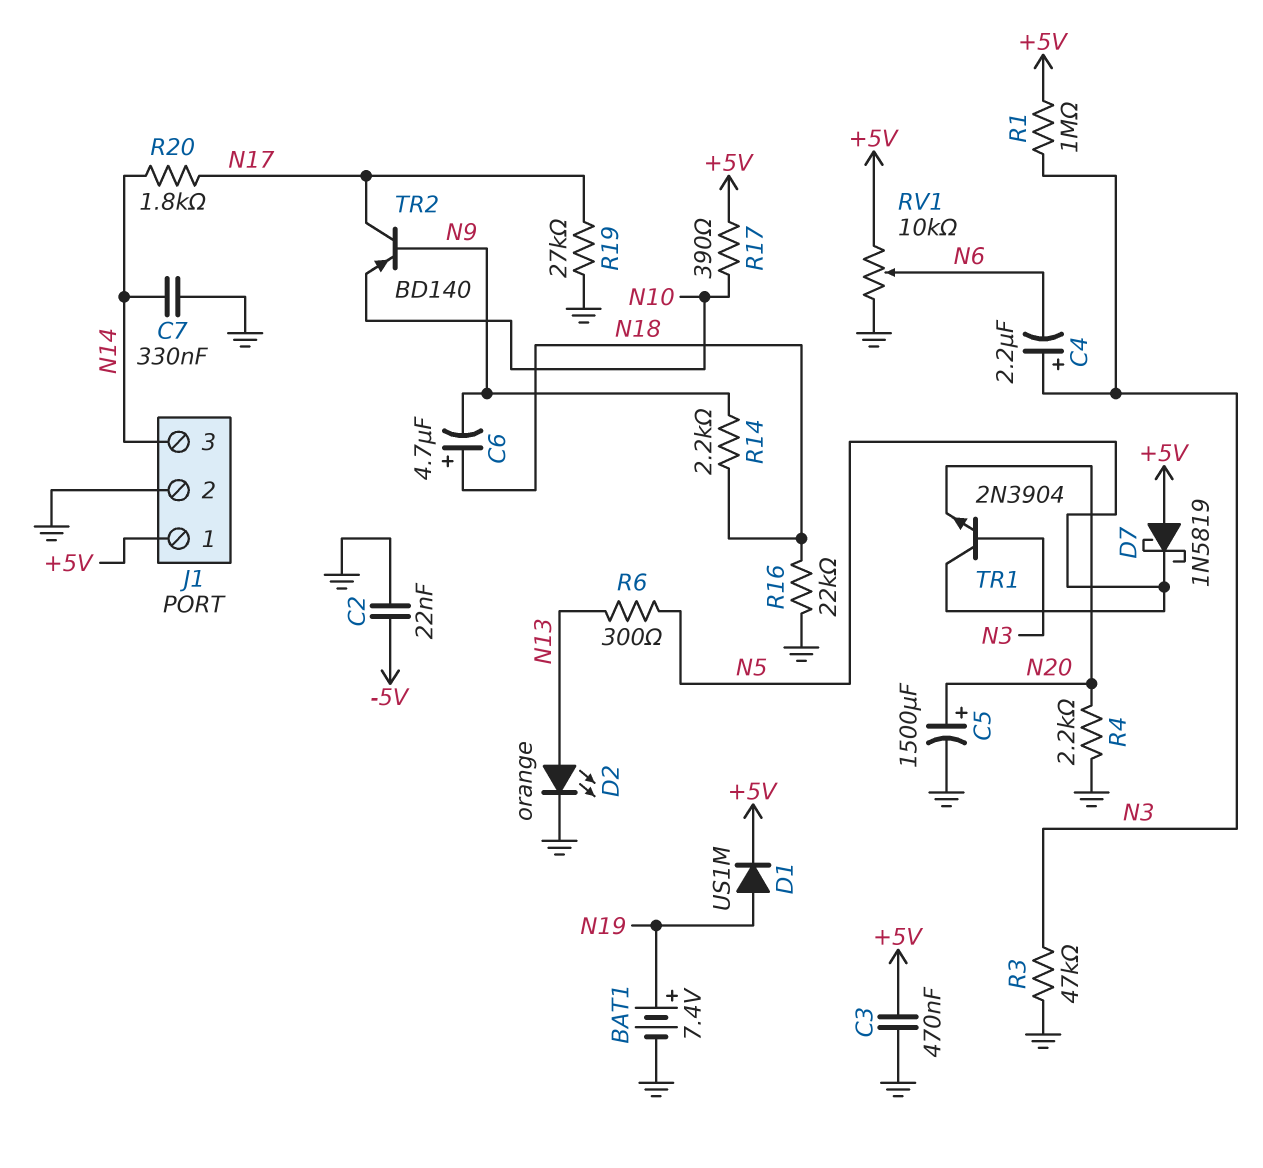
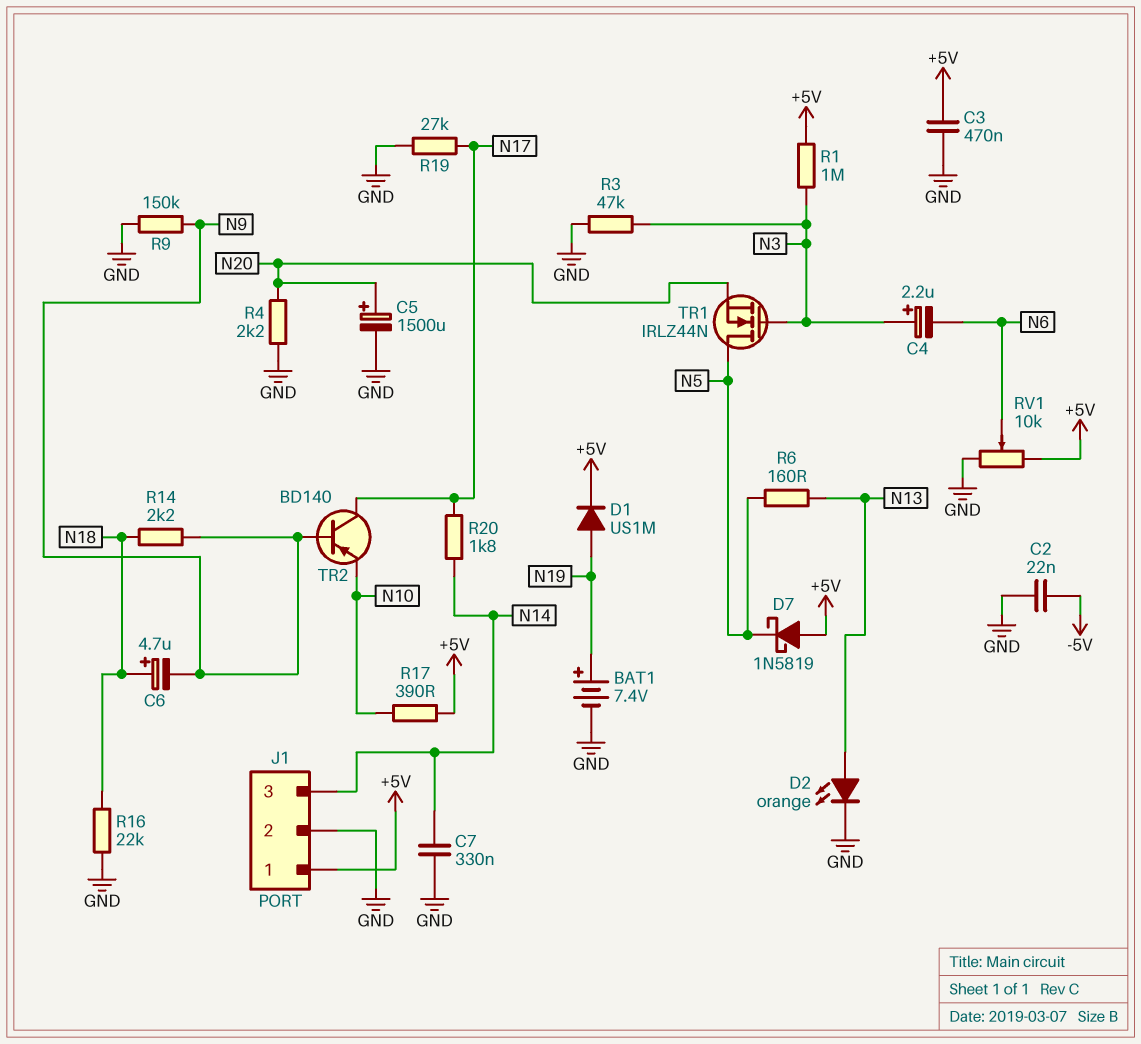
R6: 300 (N5, N13) -> 160 (N5, N13)
R9: none -> 150k (GND, N9)
TR1: NPN 2N3904 (B N3, C N5, E N20) -> NMOS IRLZ44N (G N3, D N5, S N20)

